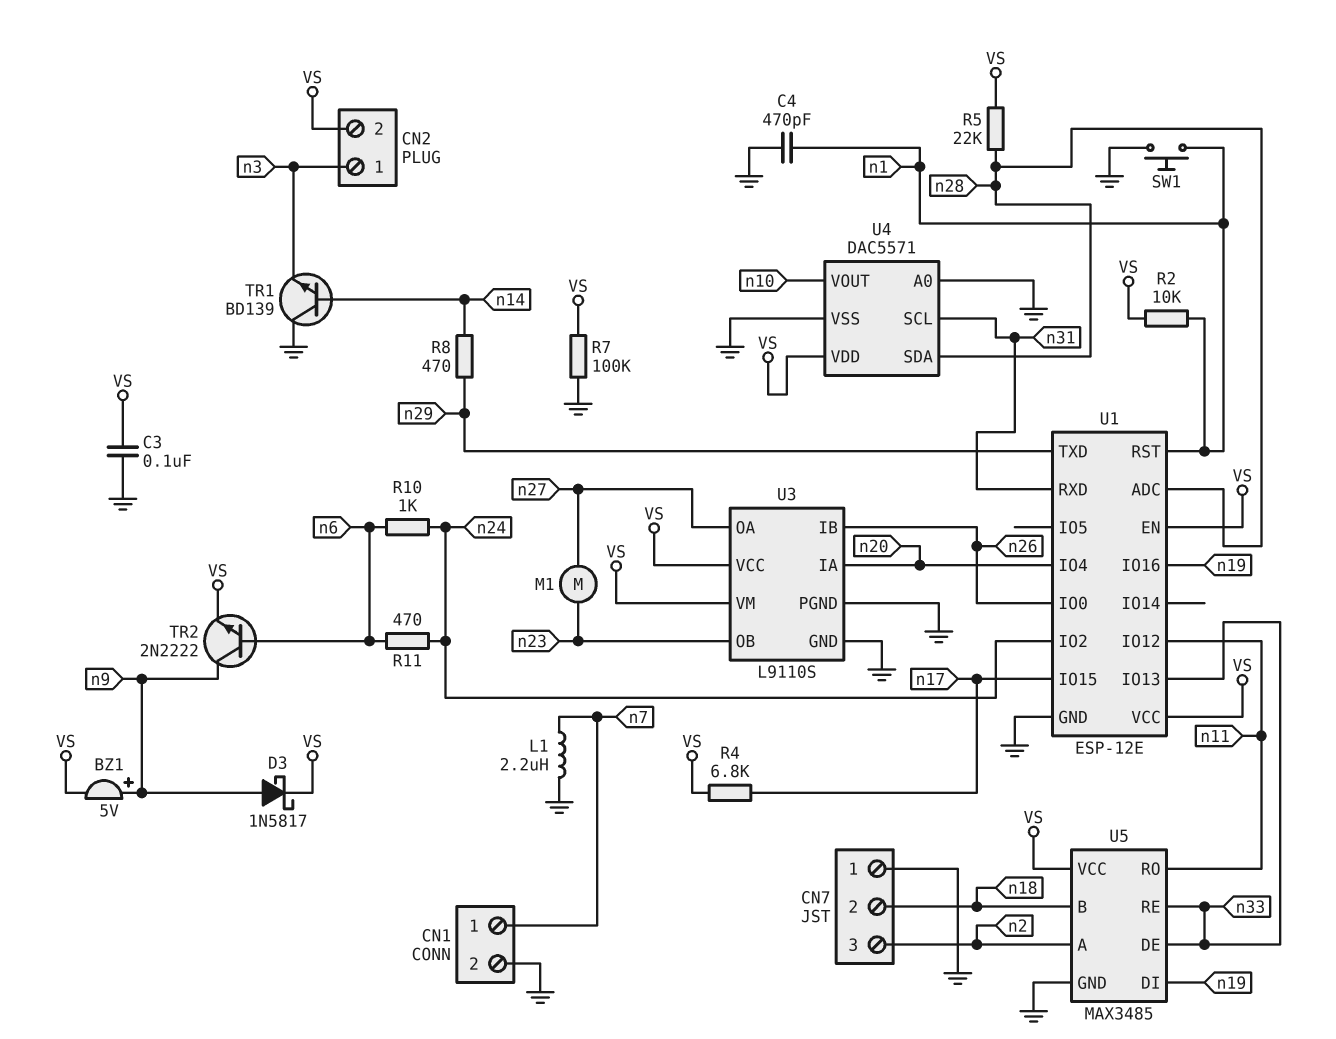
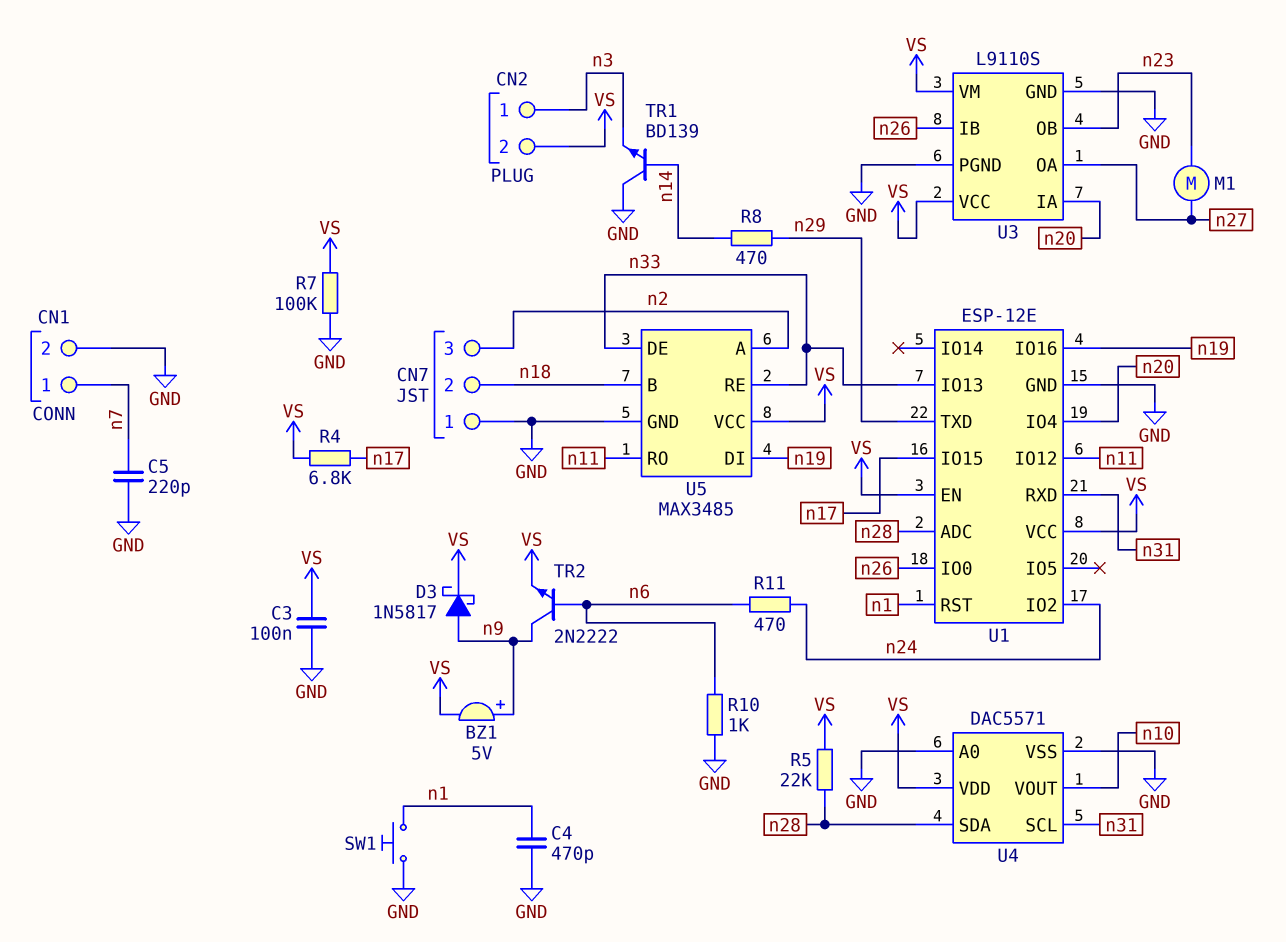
C5: none -> 220pF (GND, n7)
L1: 2.2uH (GND, n7) -> none
R2: 10k (VS, n1) -> none
R10: 1k (n6, n24) -> 1k (GND, n6)

